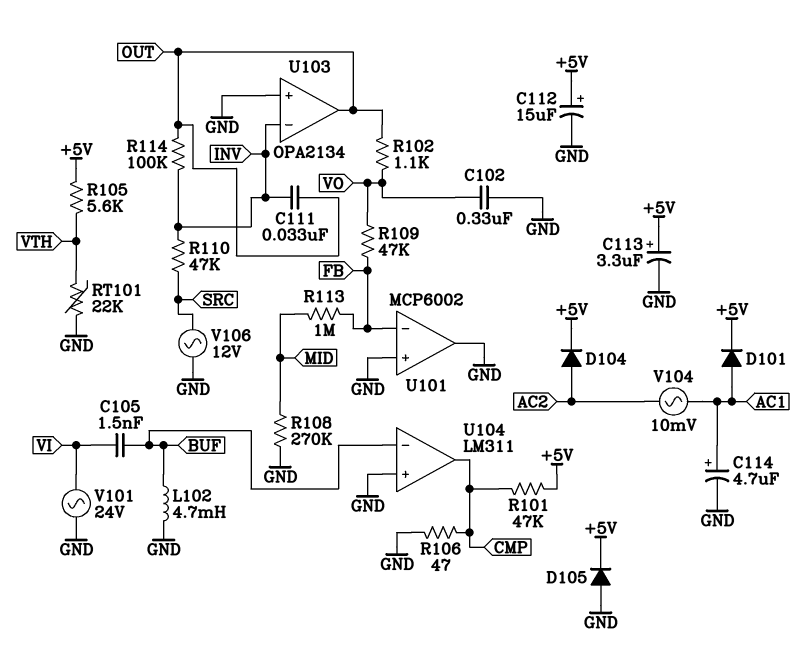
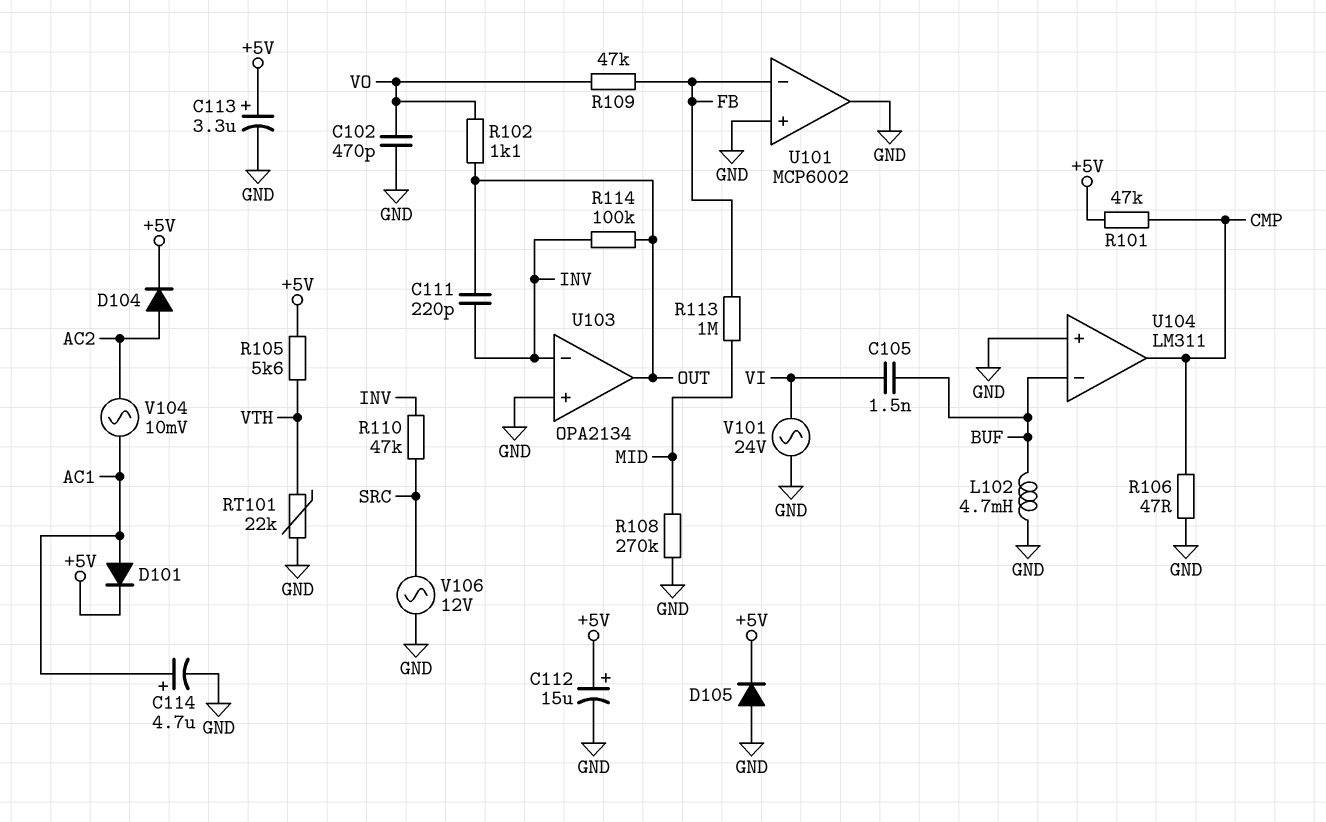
C102: 330nF (GND, VO) -> 470pF (GND, VO)
C111: 33nF (INV, OUT) -> 220pF (INV, OUT)

